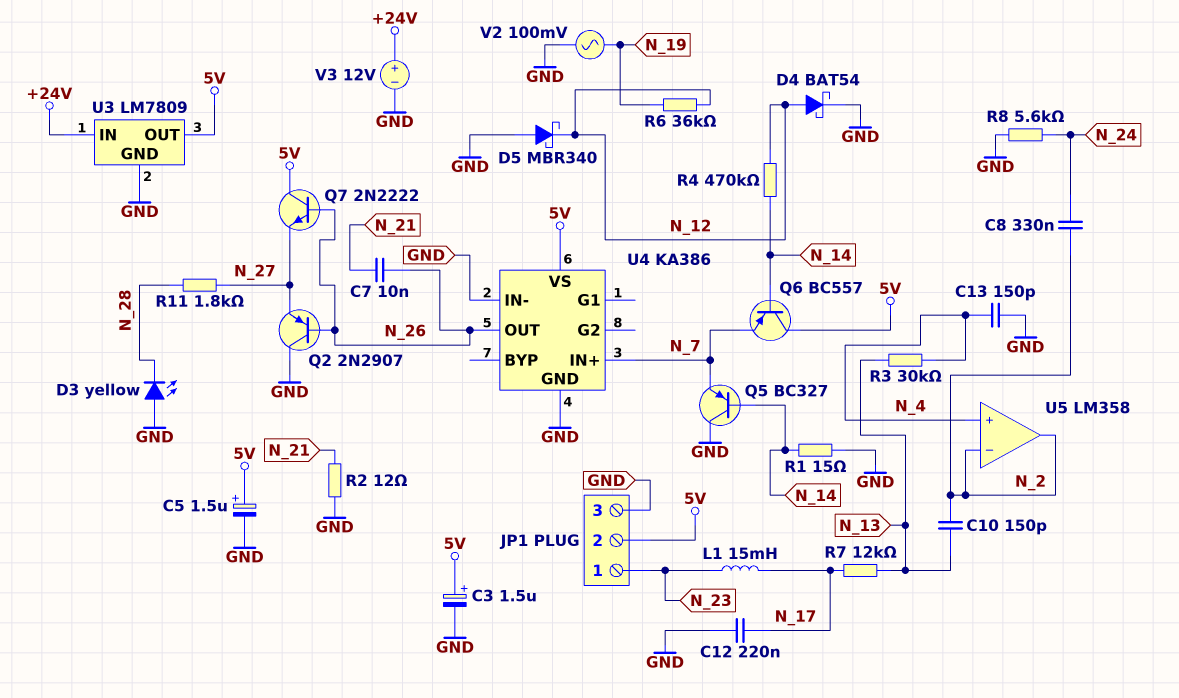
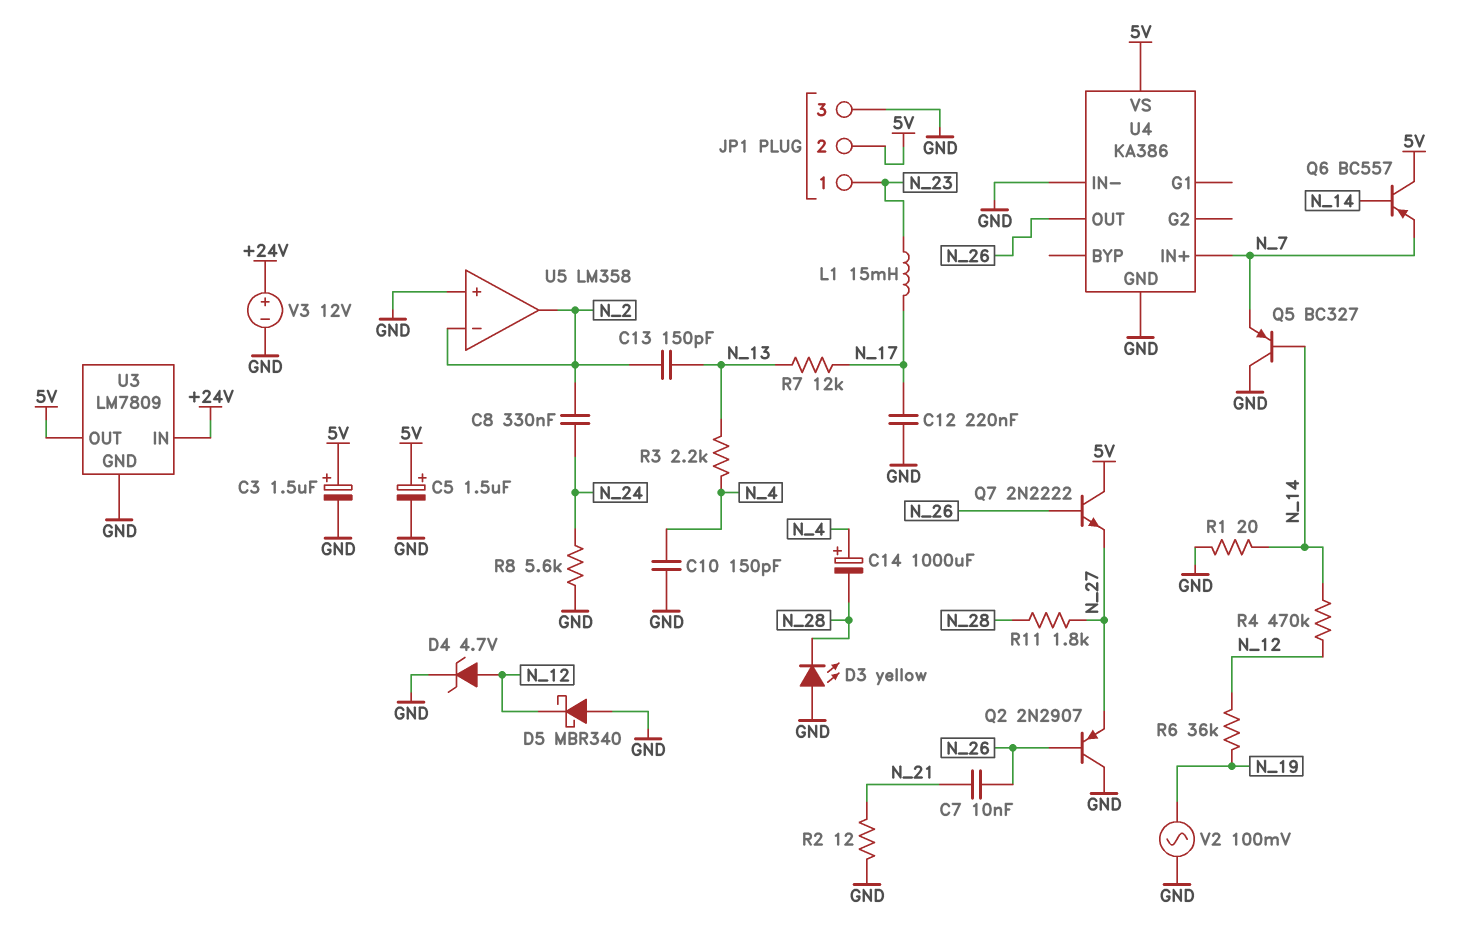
C10: 150pF (N_2, N_13) -> 150pF (GND, N_4)
C13: 150pF (GND, N_4) -> 150pF (N_2, N_13)
C14: none -> 1000uF (plus N_4, minus N_28)
D4: schottky BAT54 (A N_12, K GND) -> zener 4.7V (A N_12, K GND)
R1: 15 (GND, N_14) -> 20 (GND, N_14)
R3: 30k (N_4, N_13) -> 2.2k (N_4, N_13)
U5 pin in+: N_4 -> GND

